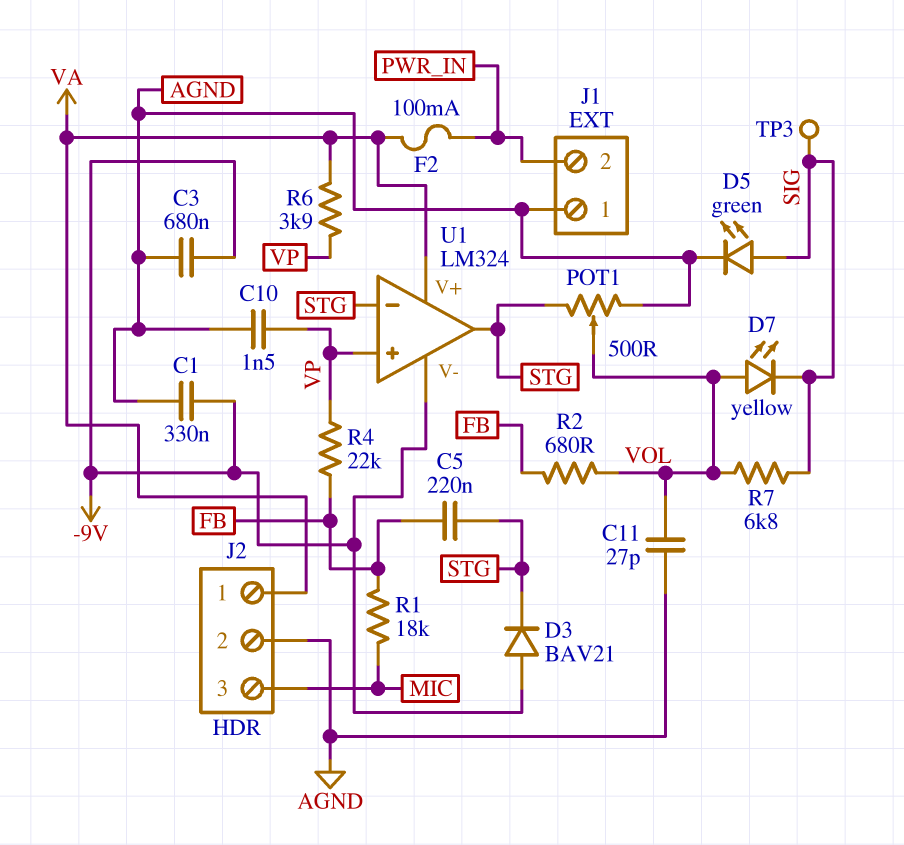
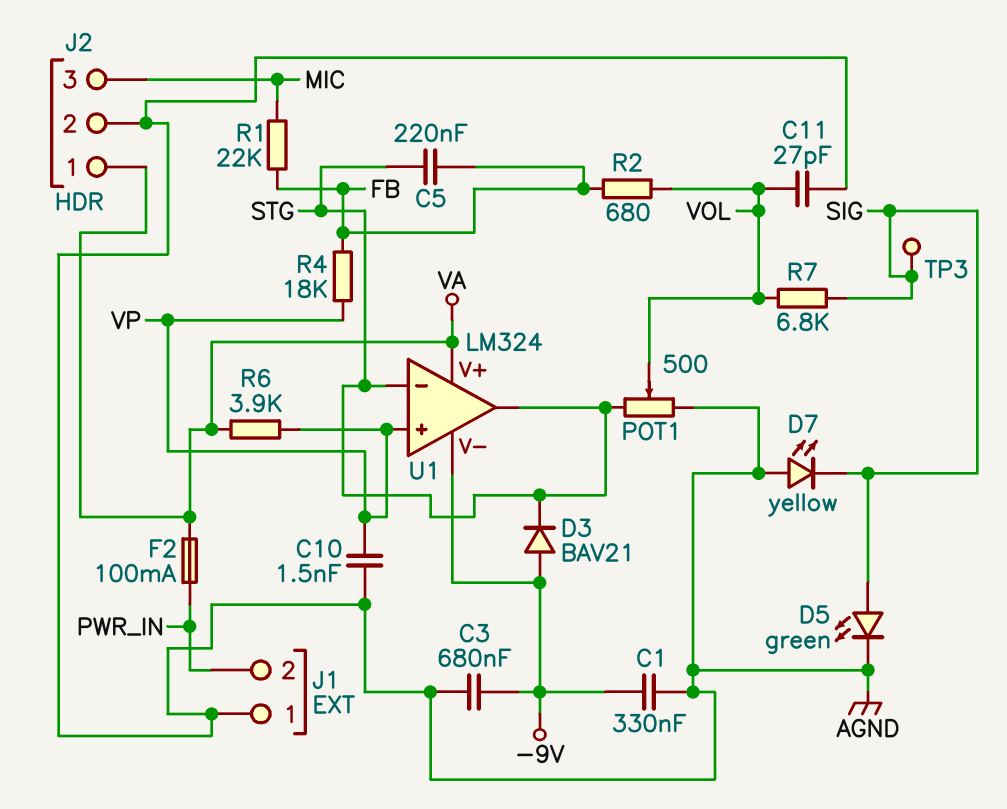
D7: LED yellow (A VOL, K SIG) -> LED yellow (A AGND, K SIG)
R1: 18k (FB, MIC) -> 22k (FB, MIC)
R4: 22k (FB, VP) -> 18k (FB, VP)

